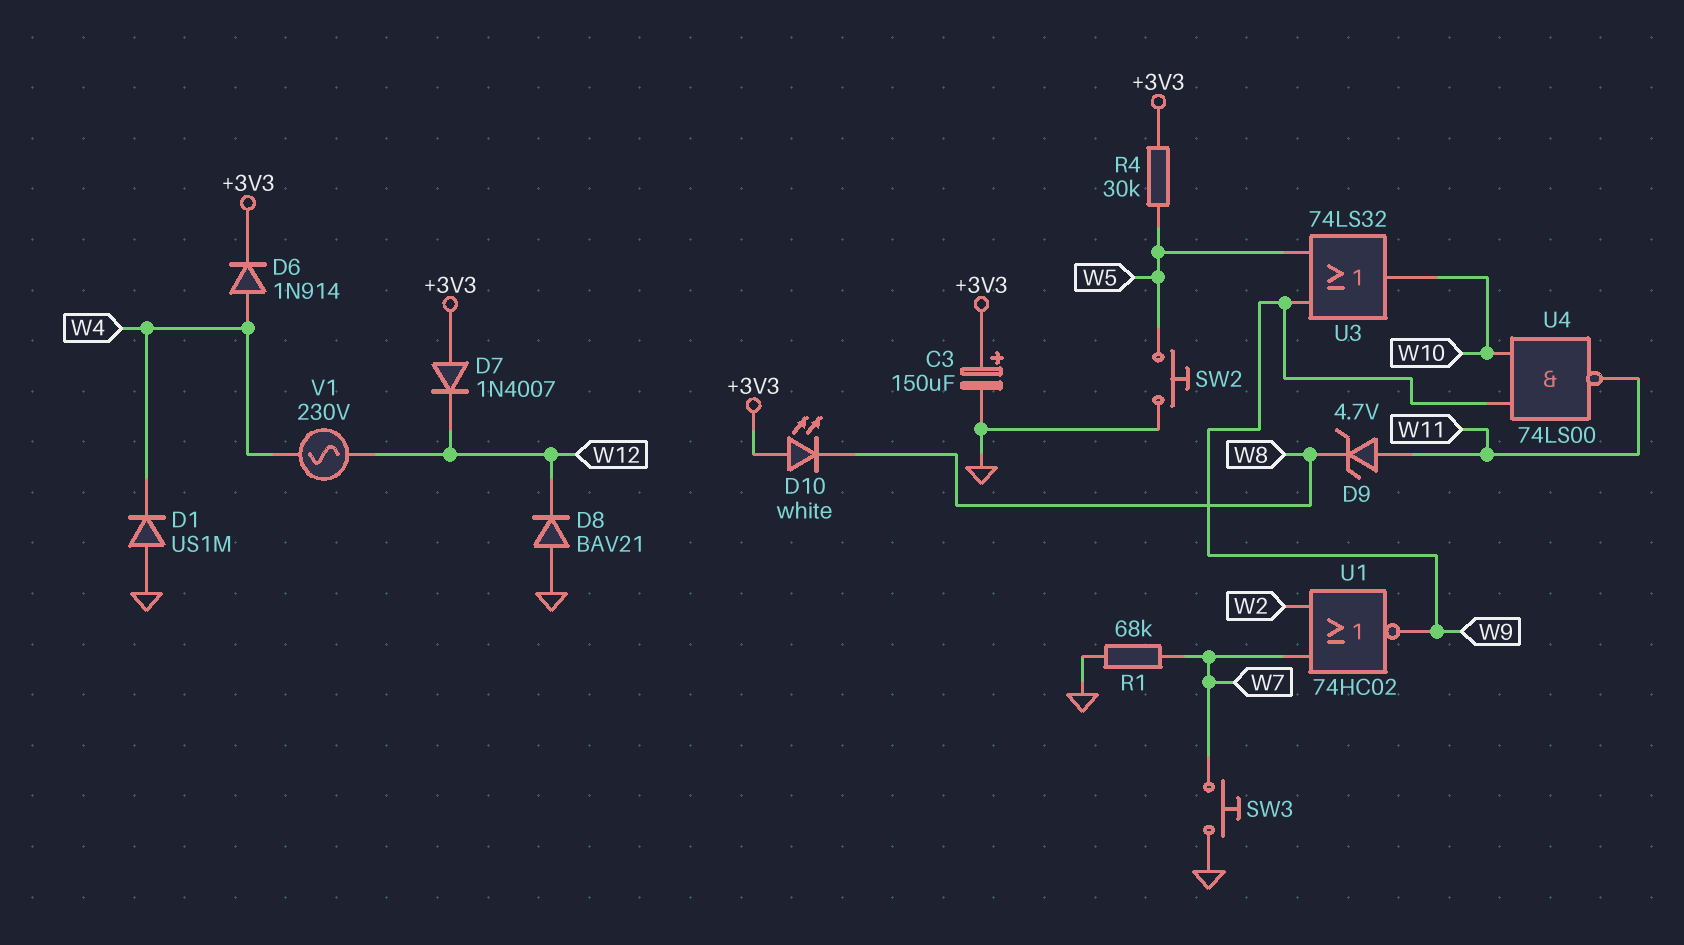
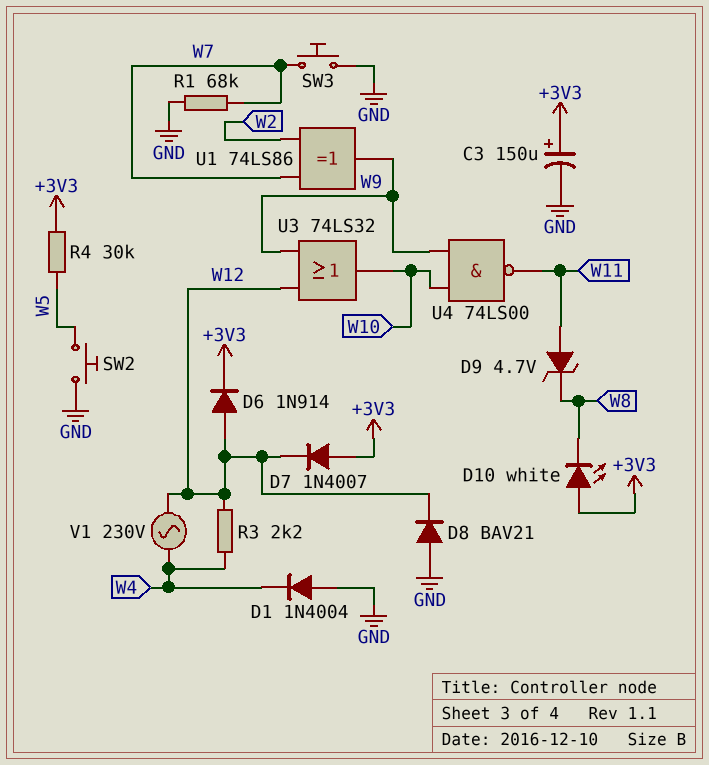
D1: diode US1M (A GND, K W4) -> diode 1N4004 (A GND, K W4)
D6: diode 1N914 (A W4, K +3V3) -> diode 1N914 (A W12, K +3V3)
R3: none -> 2.2k (W4, W12)
U1: NOR 74HC02 (in W2, in W7, out W9) -> XOR 74LS86 (in W2, in W7, out W9)
U3: OR 74LS32 (in W5, in W9, out W10) -> OR 74LS32 (in W9, in W12, out W10)

